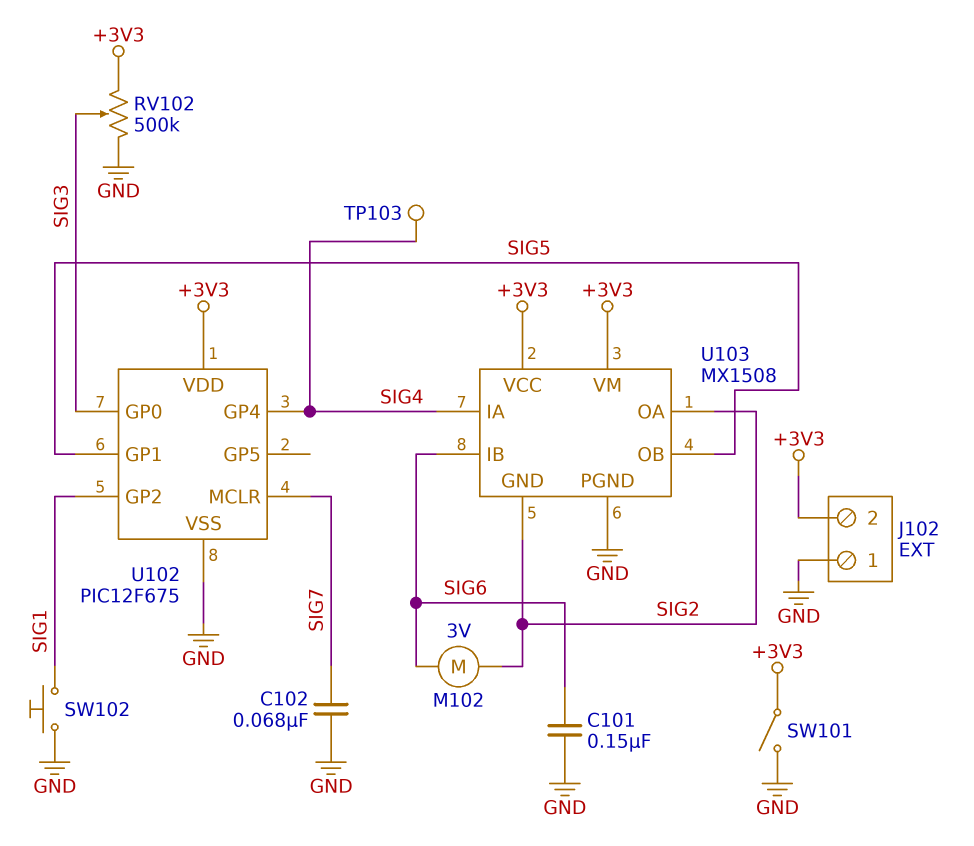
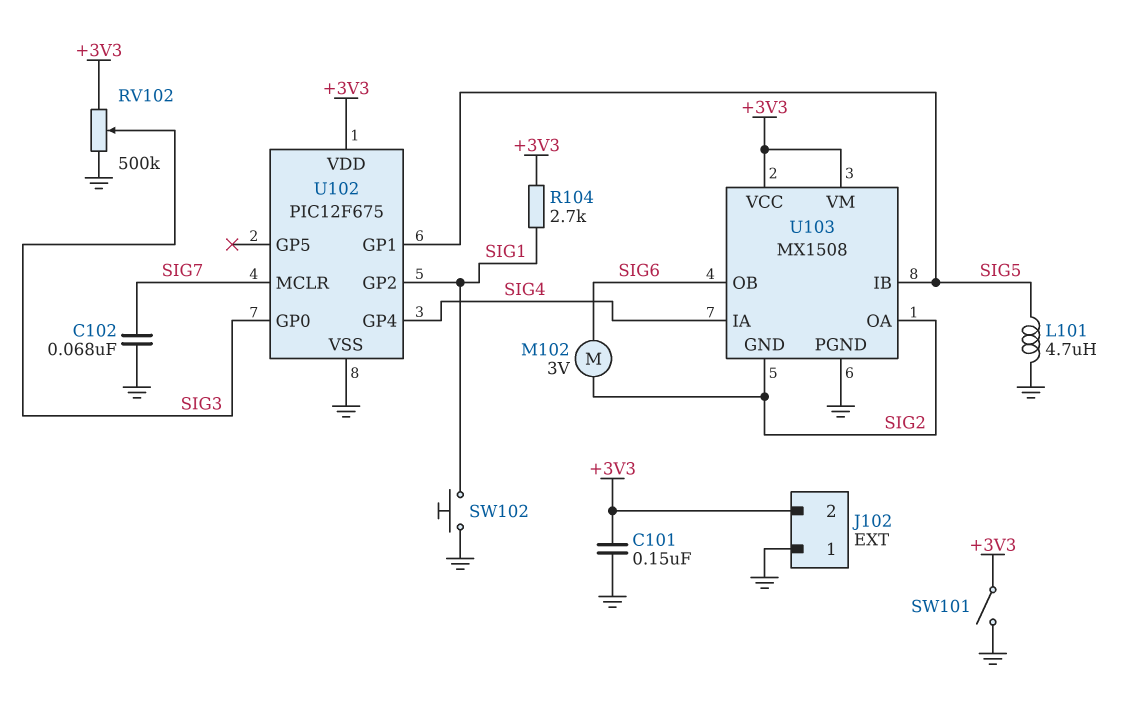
C101: 150nF (GND, SIG6) -> 150nF (+3V3, GND)
L101: none -> 4.7uH (GND, SIG5)
R104: none -> 2.7k (+3V3, SIG1)
TP103: test point (SIG4) -> none
U103 pin IB: SIG6 -> SIG5
U103 pin OB: SIG5 -> SIG6

